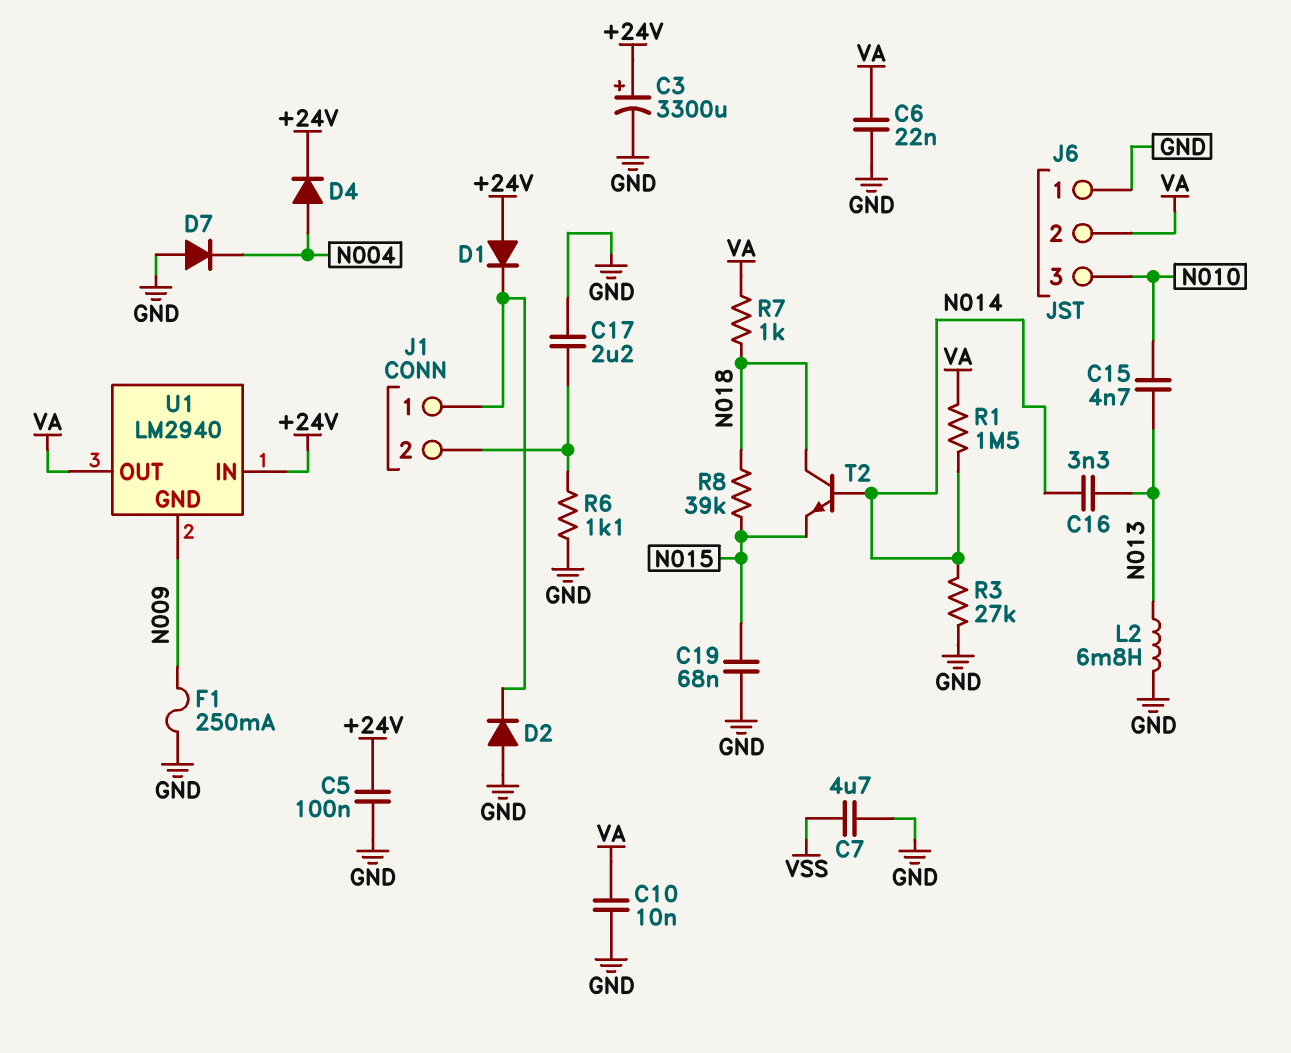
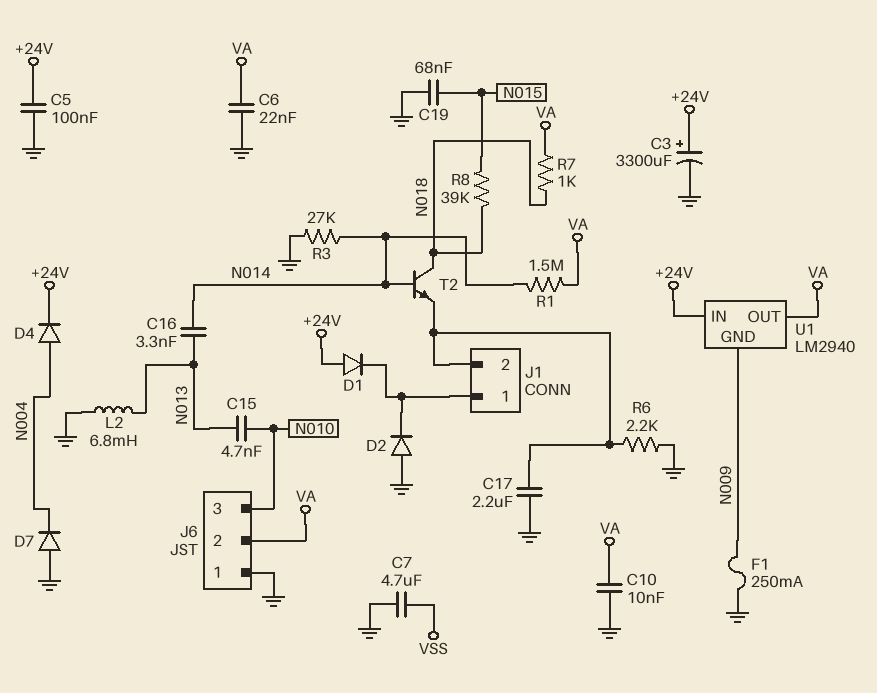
R6: 1.1k (GND, J1/2) -> 2.2k (GND, J1/2)
T2: NPN (B N014, C N018, E N015) -> NPN (B N014, C N018, E J1/2)

